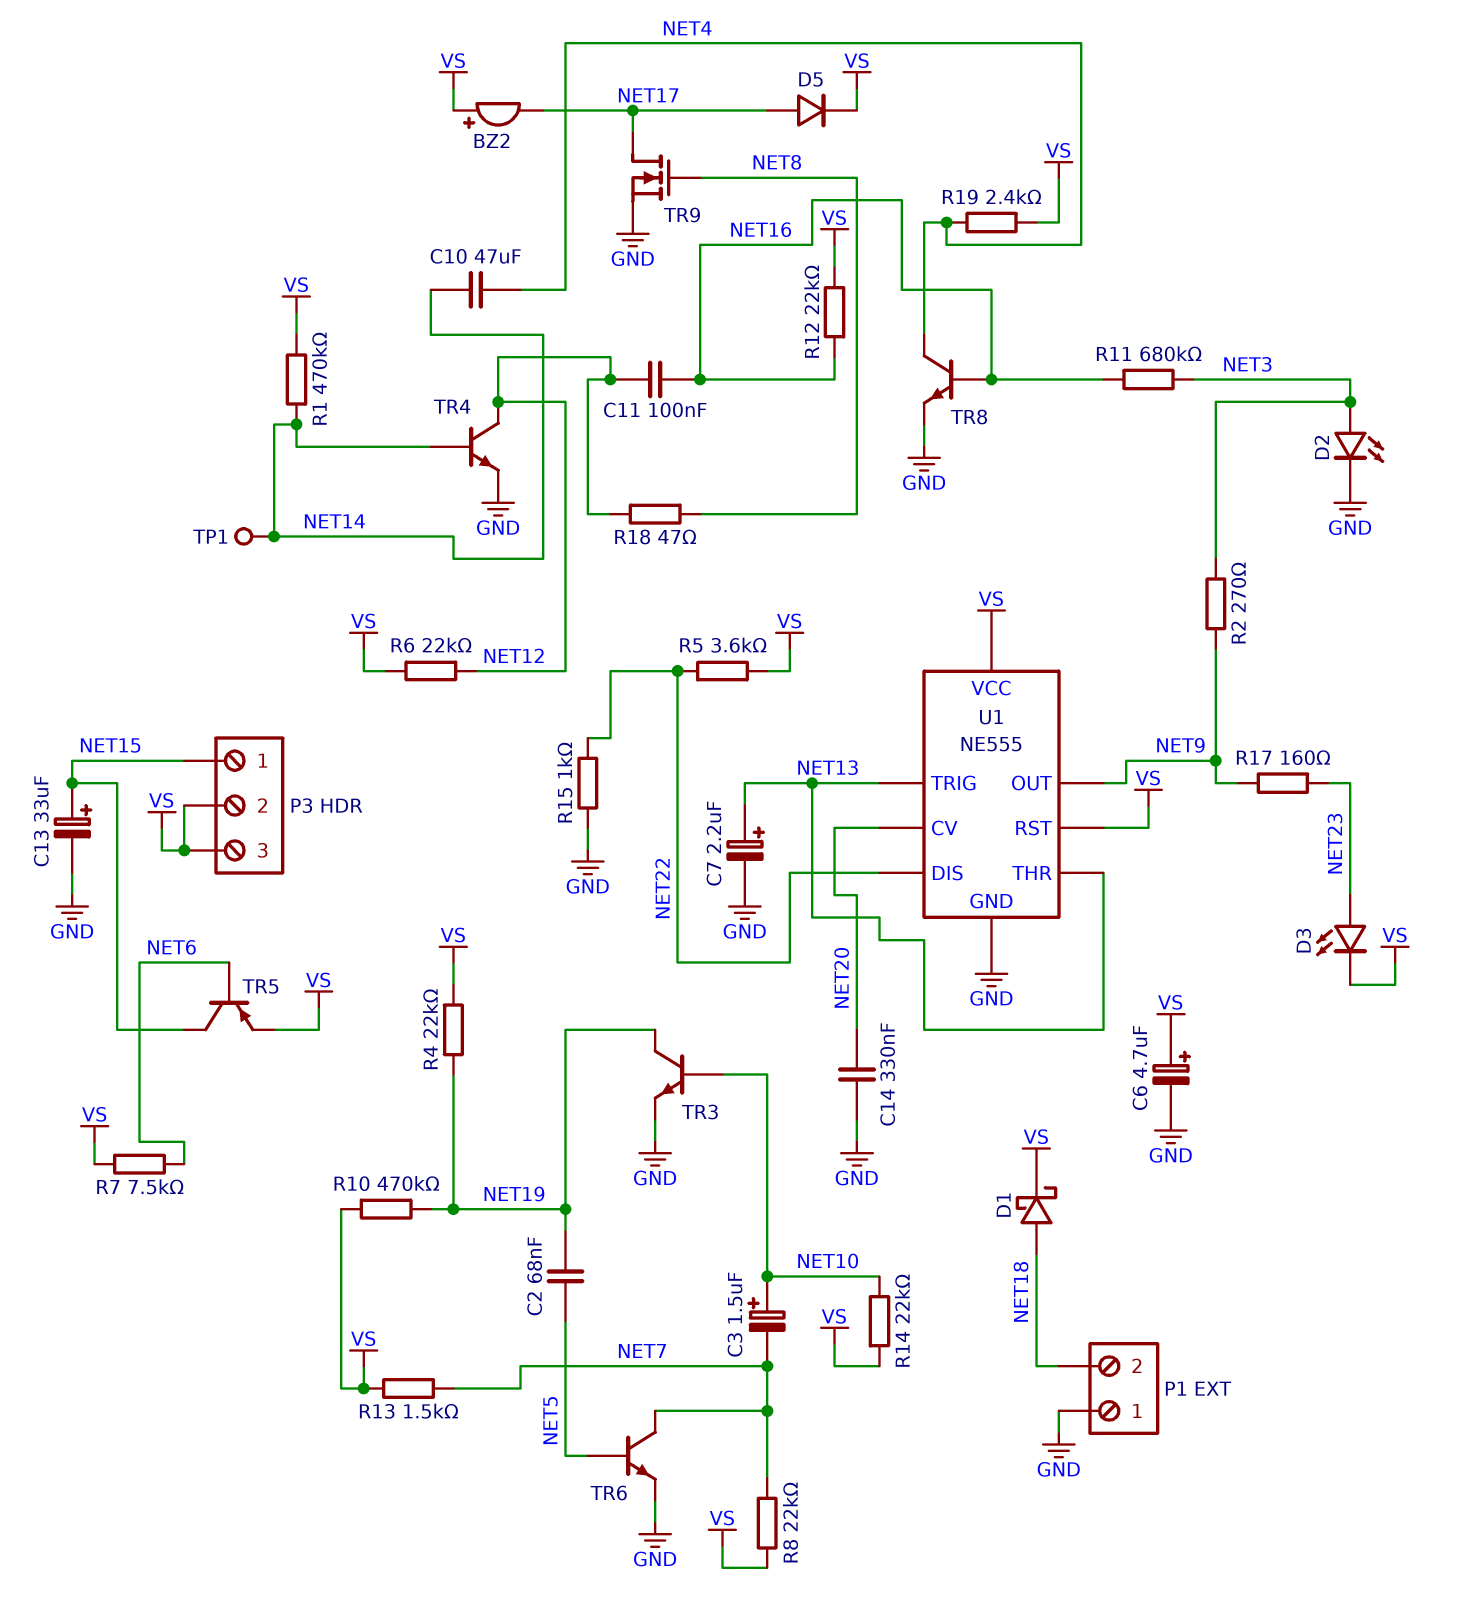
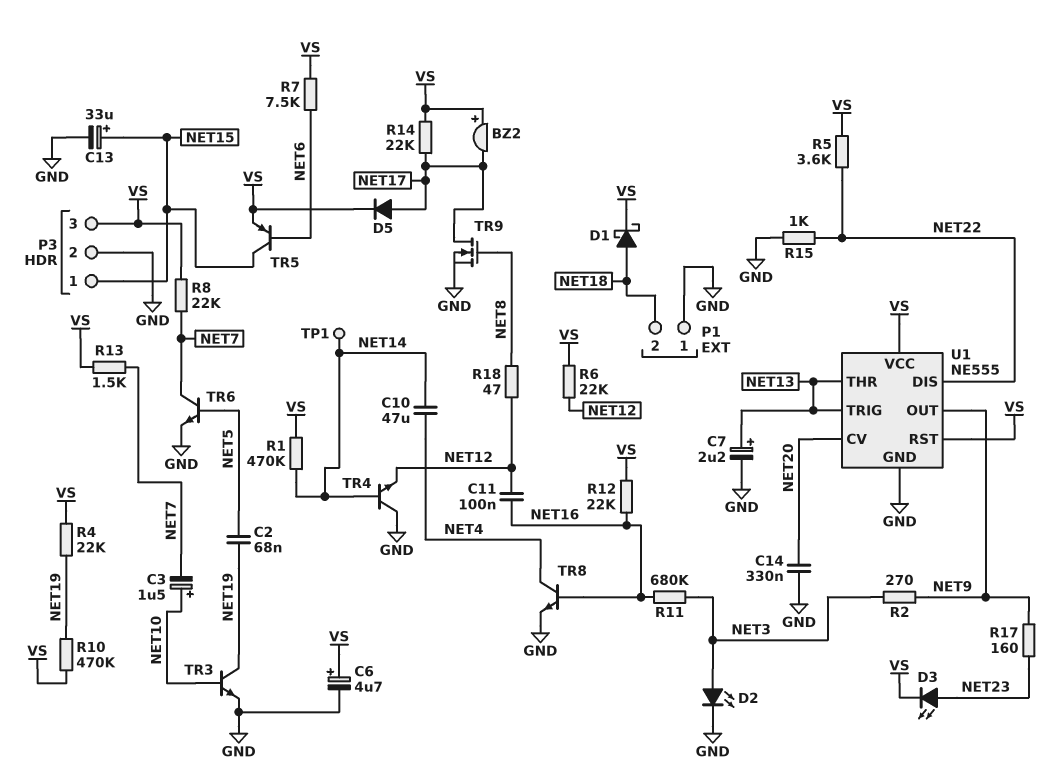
P3 pin 2: VS -> GND
R14: 22k (NET10, VS) -> 22k (NET17, VS)
R19: 2.4k (NET4, VS) -> none
TR4: NPN (B NET14, C NET12, E GND) -> NPN (B NET14, C GND, E NET12)

